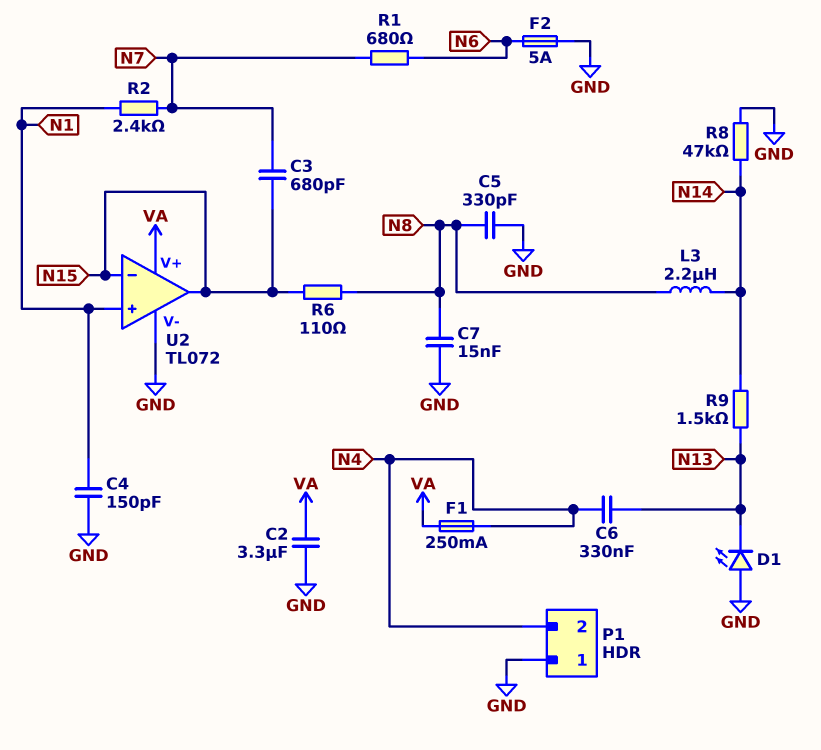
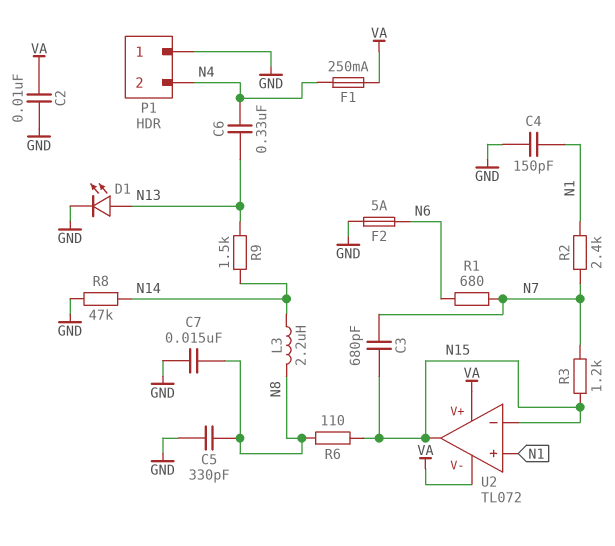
C2: 3.3uF (GND, VA) -> 10nF (GND, VA)
D1: LED (A GND, K N13) -> LED (A N13, K GND)
R3: none -> 1.2k (N7, N15)
U2 pin V-: GND -> VA

